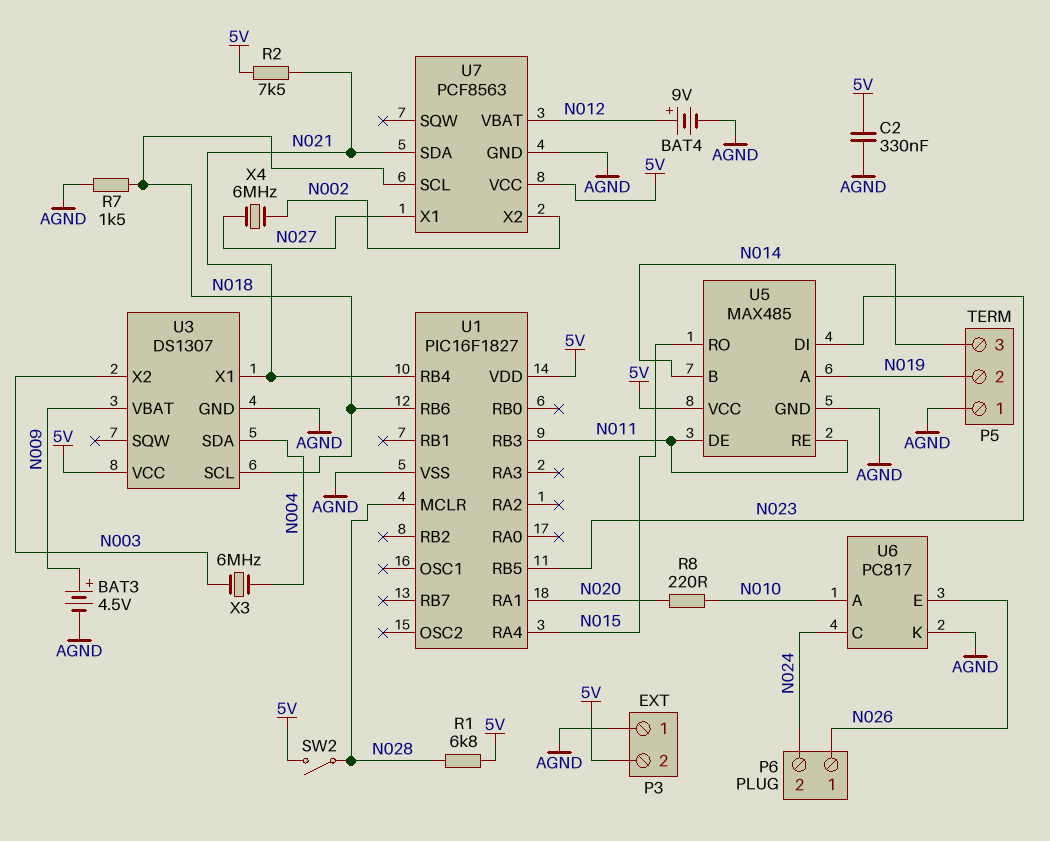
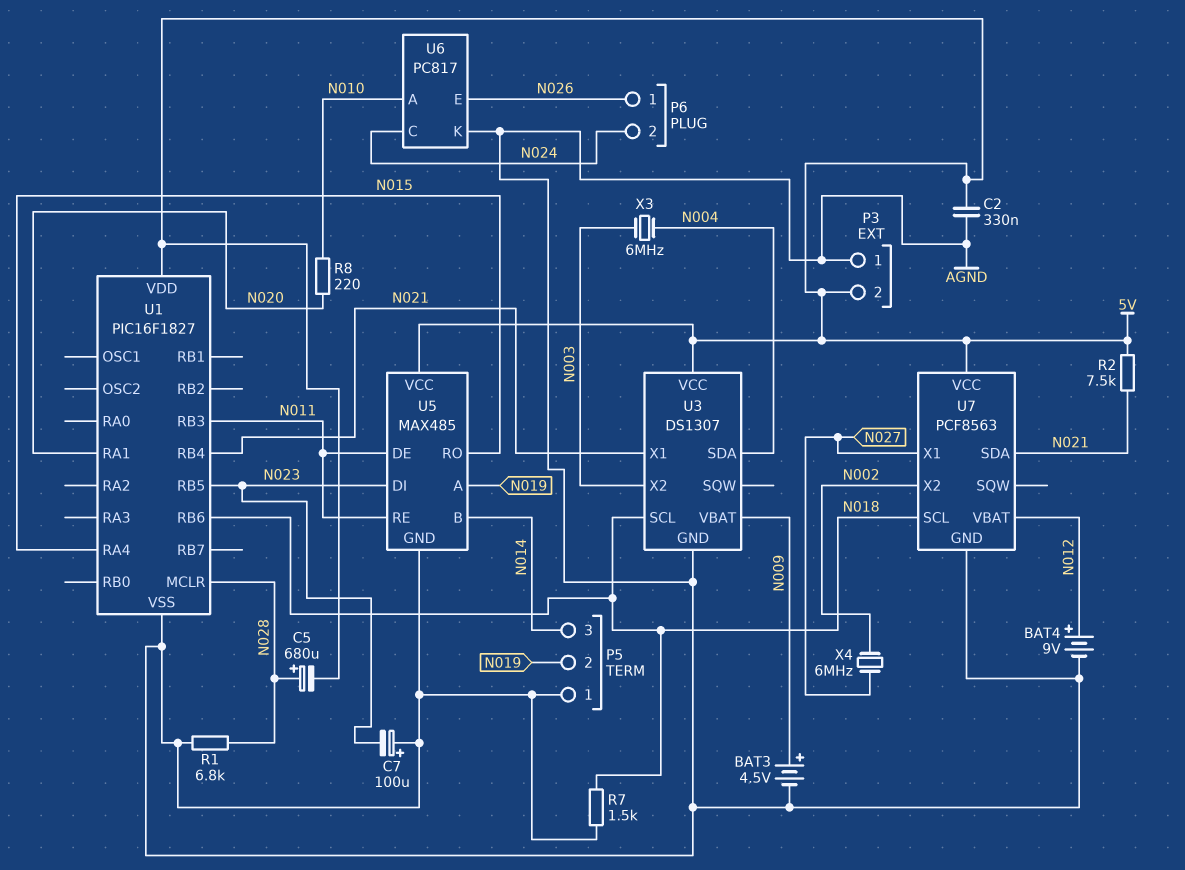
C5: none -> 680uF (plus N028, minus 5V)
C7: none -> 100uF (plus AGND, minus N023)
R1: 6.8k (5V, N028) -> 6.8k (AGND, N028)
SW2: switch (5V, N028) -> none

